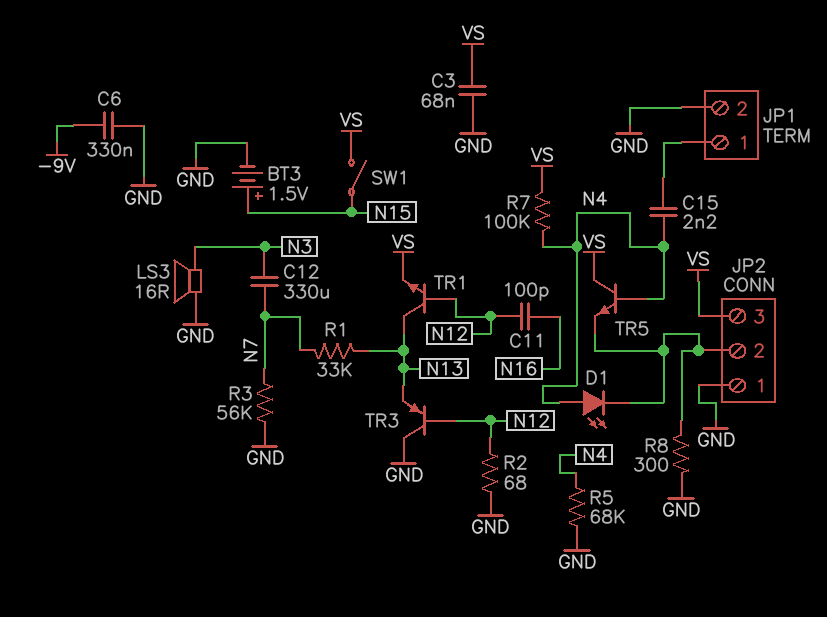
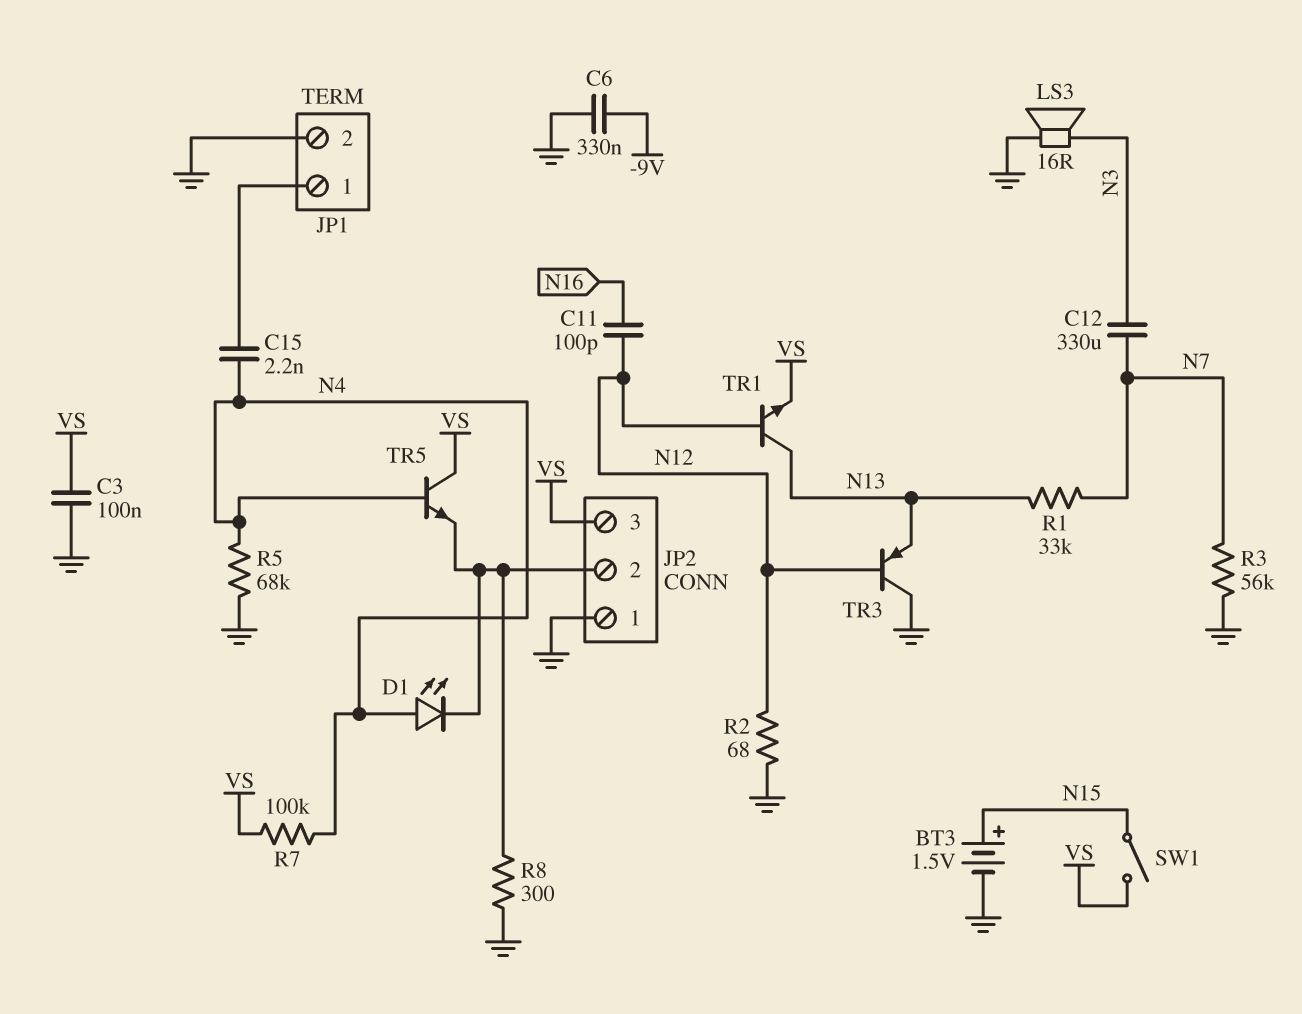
C3: 68nF (GND, VS) -> 100nF (GND, VS)

